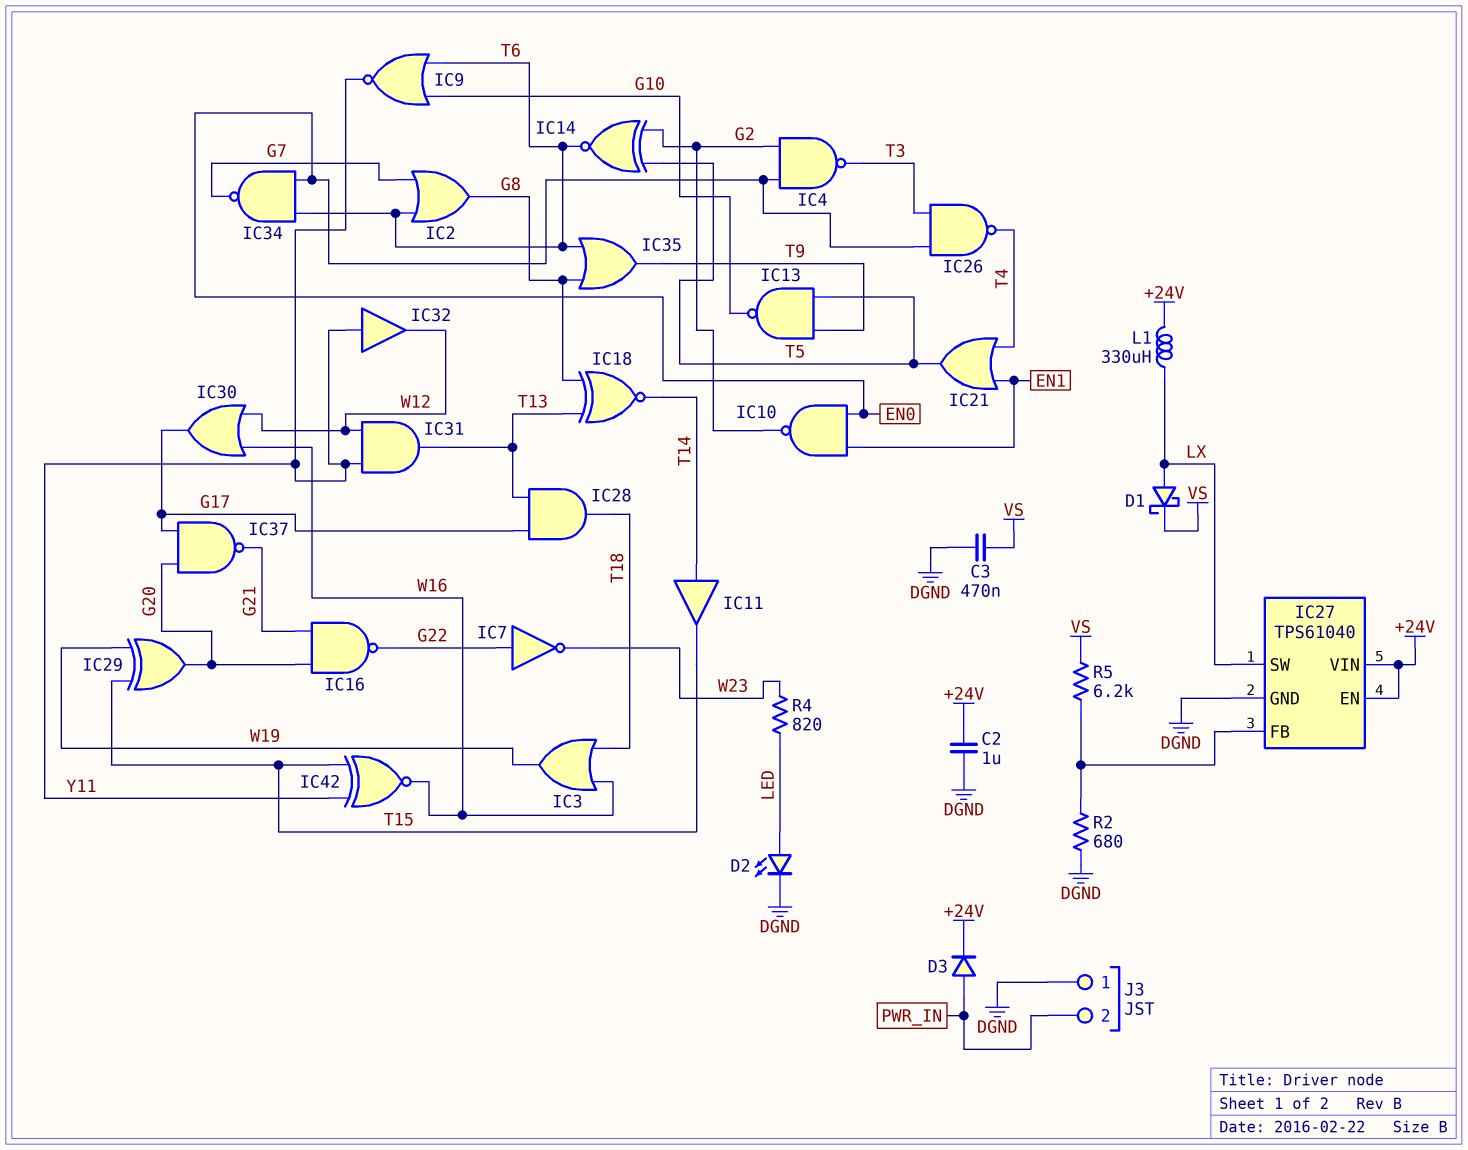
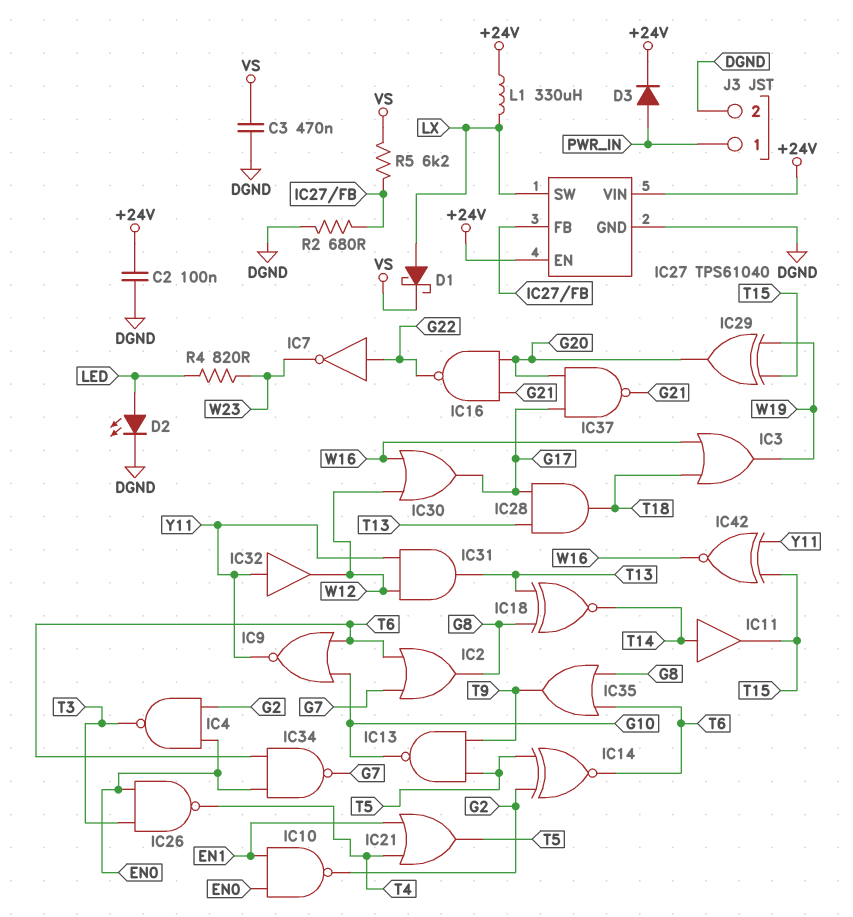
C2: 1uF (+24V, DGND) -> 100nF (+24V, DGND)
J3 pin 1: DGND -> PWR_IN
J3 pin 2: PWR_IN -> DGND

